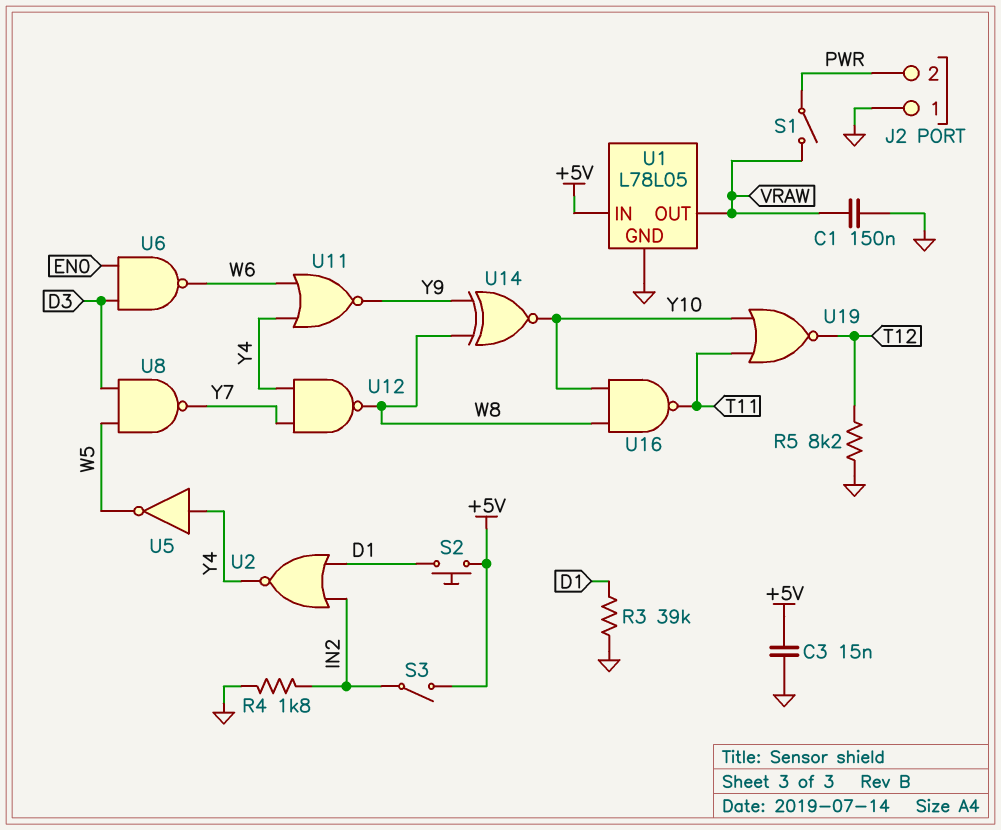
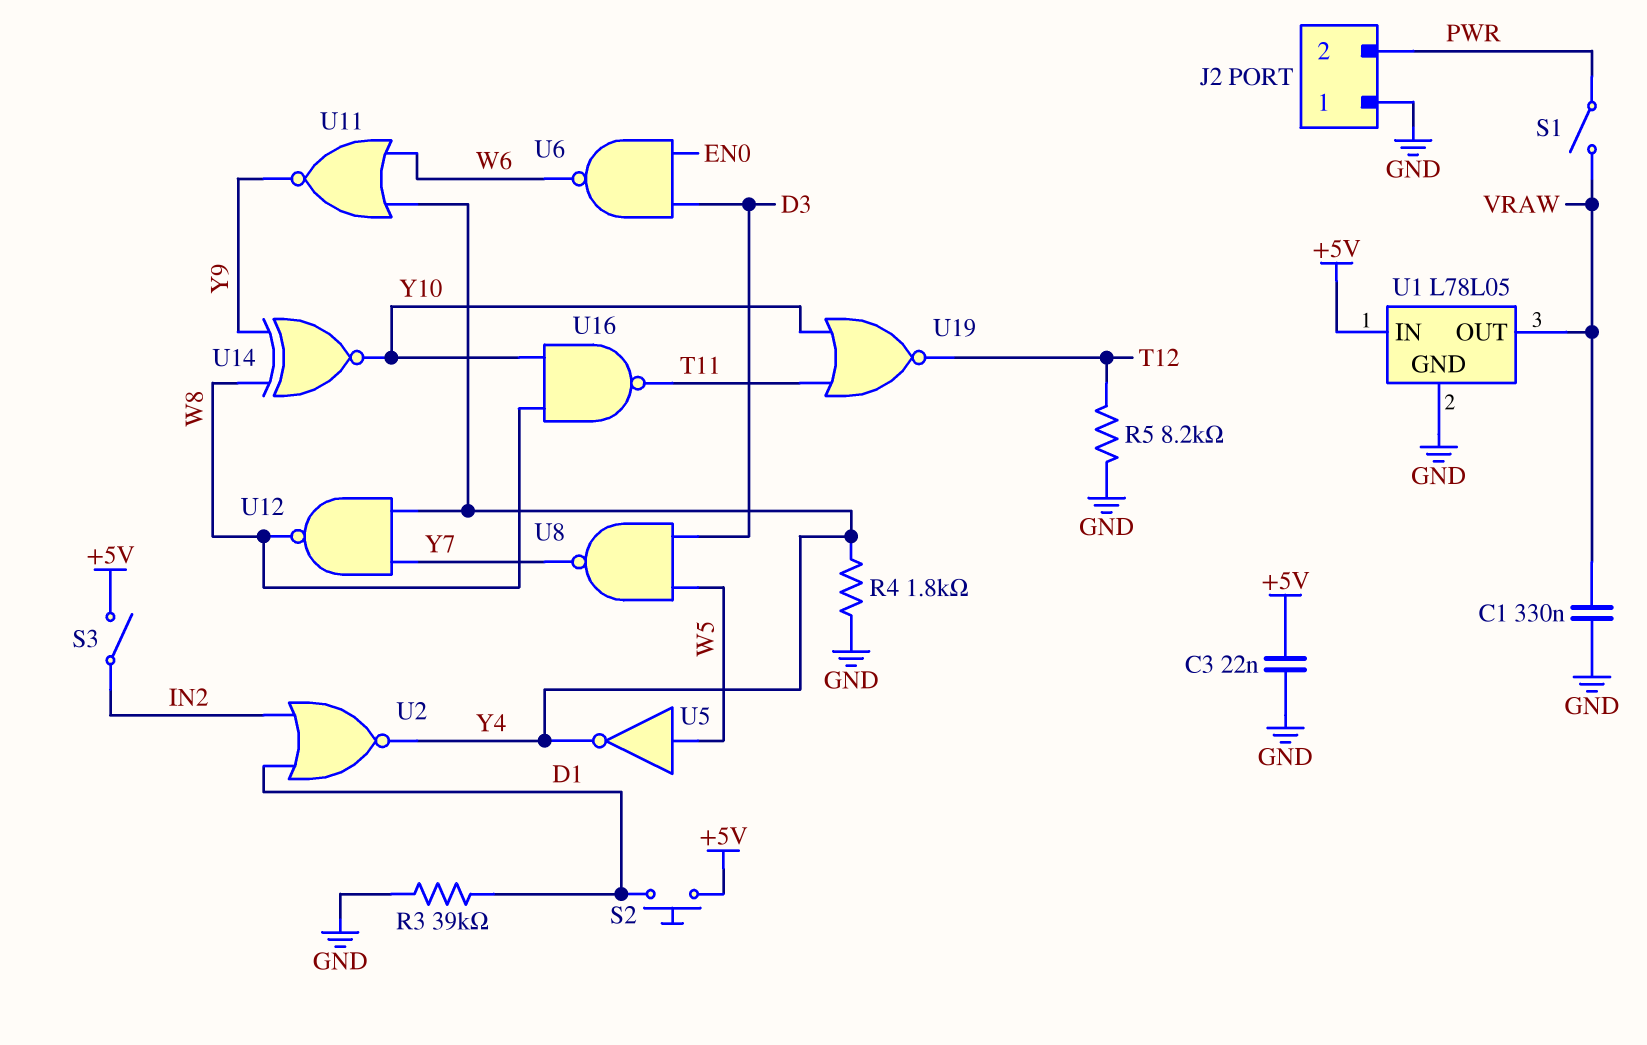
C1: 150nF (GND, VRAW) -> 330nF (GND, VRAW)
C3: 15nF (+5V, GND) -> 22nF (+5V, GND)
R4: 1.8k (GND, IN2) -> 1.8k (GND, Y4)
U5: NOT (in Y4, out W5) -> NOT (in W5, out Y4)

